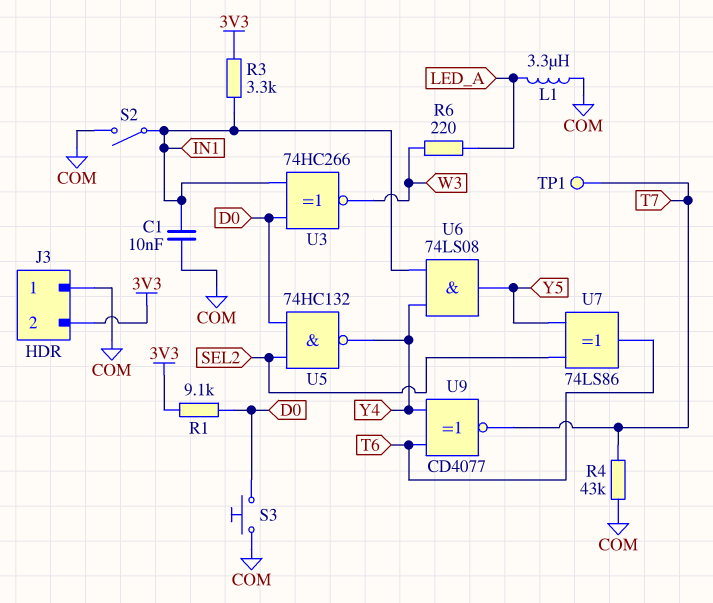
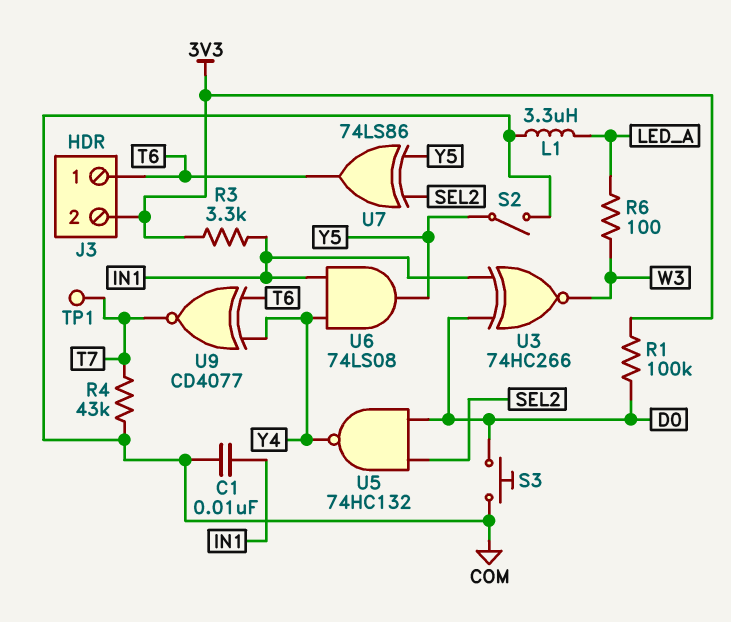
J3 pin 1: COM -> T6
R1: 9.1k (3V3, D0) -> 100k (3V3, D0)
R6: 220 (LED_A, W3) -> 100 (LED_A, W3)
S2: switch (COM, IN1) -> switch (COM, Y5)

